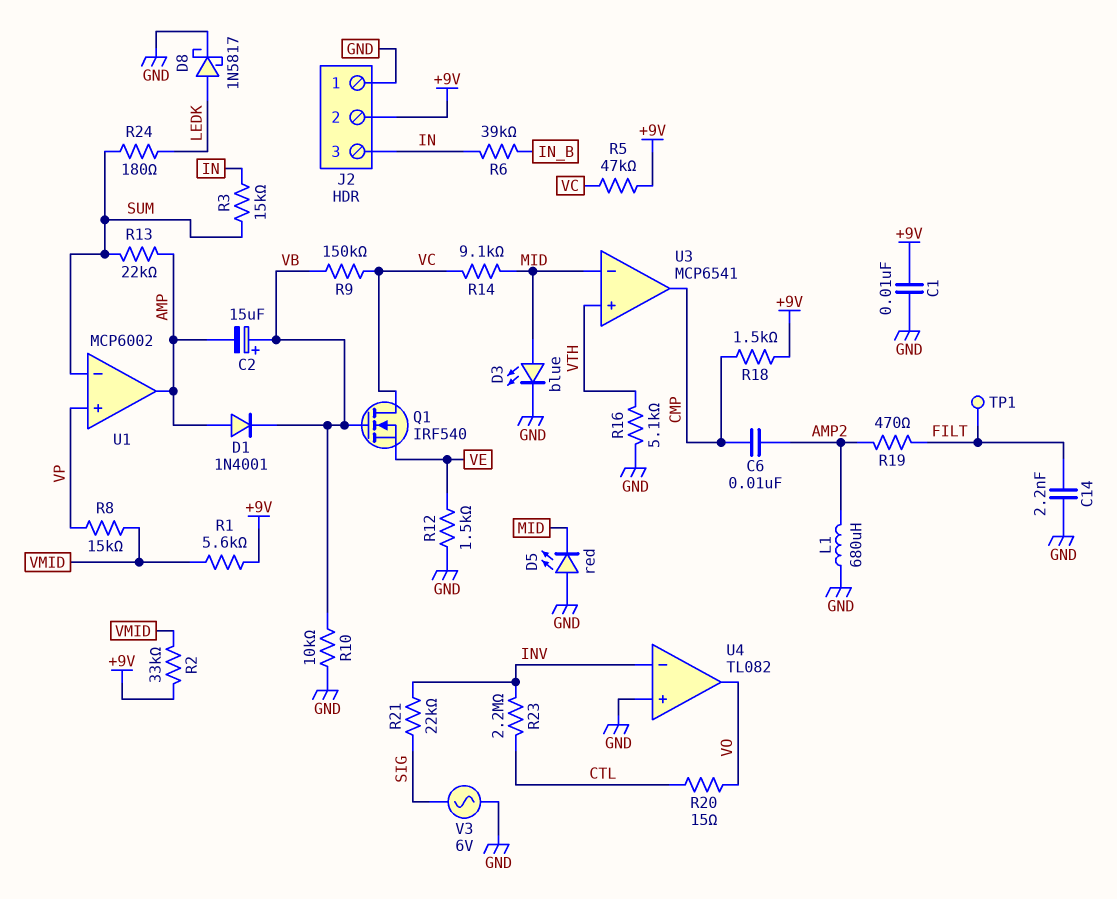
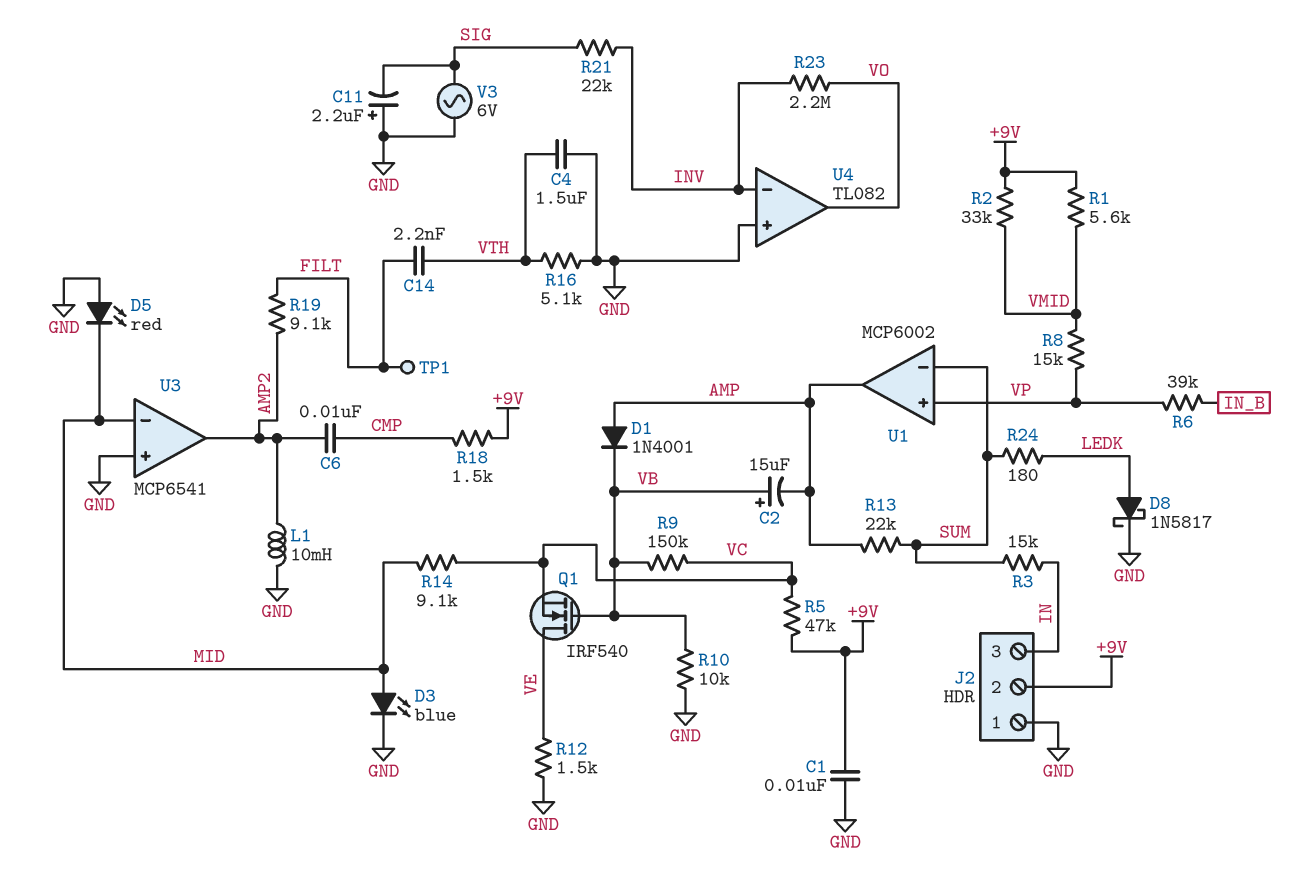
C4: none -> 1.5uF (GND, VTH)
C11: none -> 2.2uF (plus GND, minus SIG)
C14: 2.2nF (FILT, GND) -> 2.2nF (FILT, VTH)
L1: 680uH (AMP2, GND) -> 10mH (AMP2, GND)
Q1: NMOS IRF540 (G VB, D VC, S VE) -> NMOS IRF540 (G VB, D VE, S VC)
R6: 39k (IN, IN_B) -> 39k (IN_B, VP)
R19: 470 (AMP2, FILT) -> 9.1k (AMP2, FILT)
R20: 15 (CTL, VO) -> none
R23: 2.2M (CTL, INV) -> 2.2M (INV, VO)
U3 pin in+: VTH -> GND
U3 pin out: CMP -> AMP2

